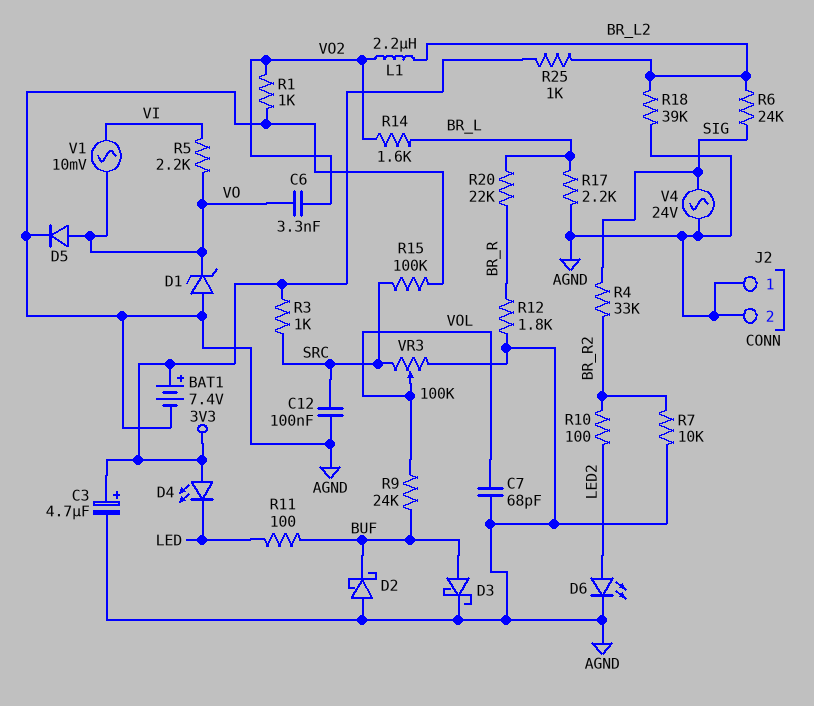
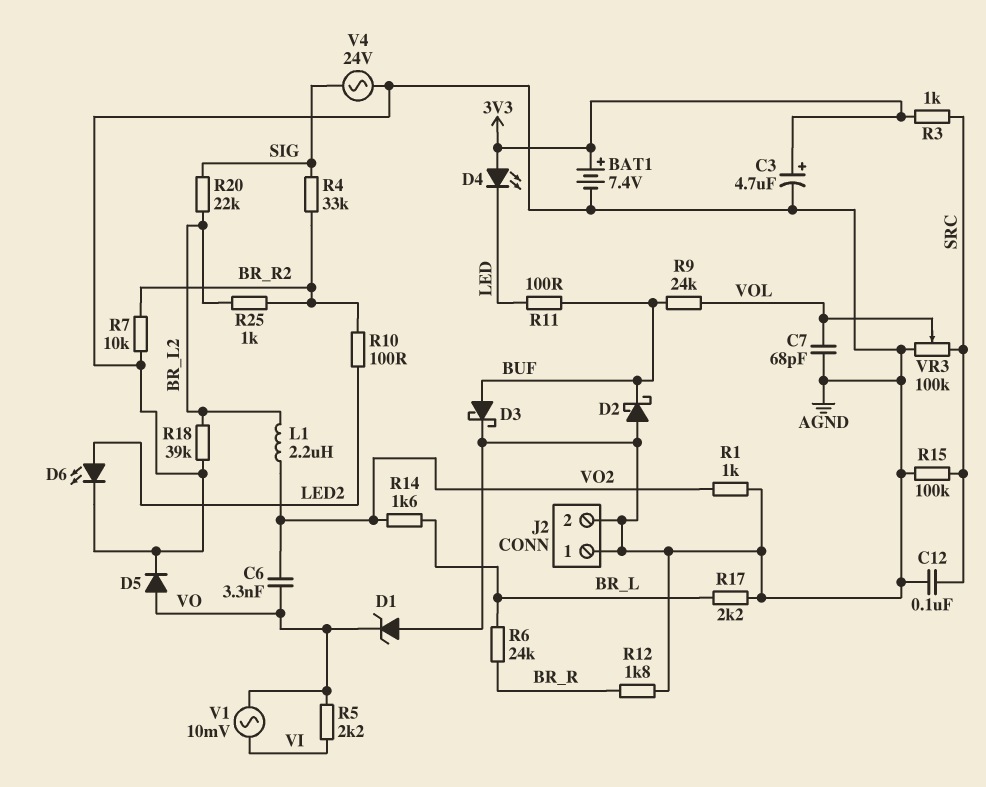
R6: 24k (BR_L2, SIG) -> 24k (BR_L, BR_R)
R20: 22k (BR_L, BR_R) -> 22k (BR_L2, SIG)
R25: 1k (3V3, BR_L2) -> 1k (BR_L2, BR_R2)

